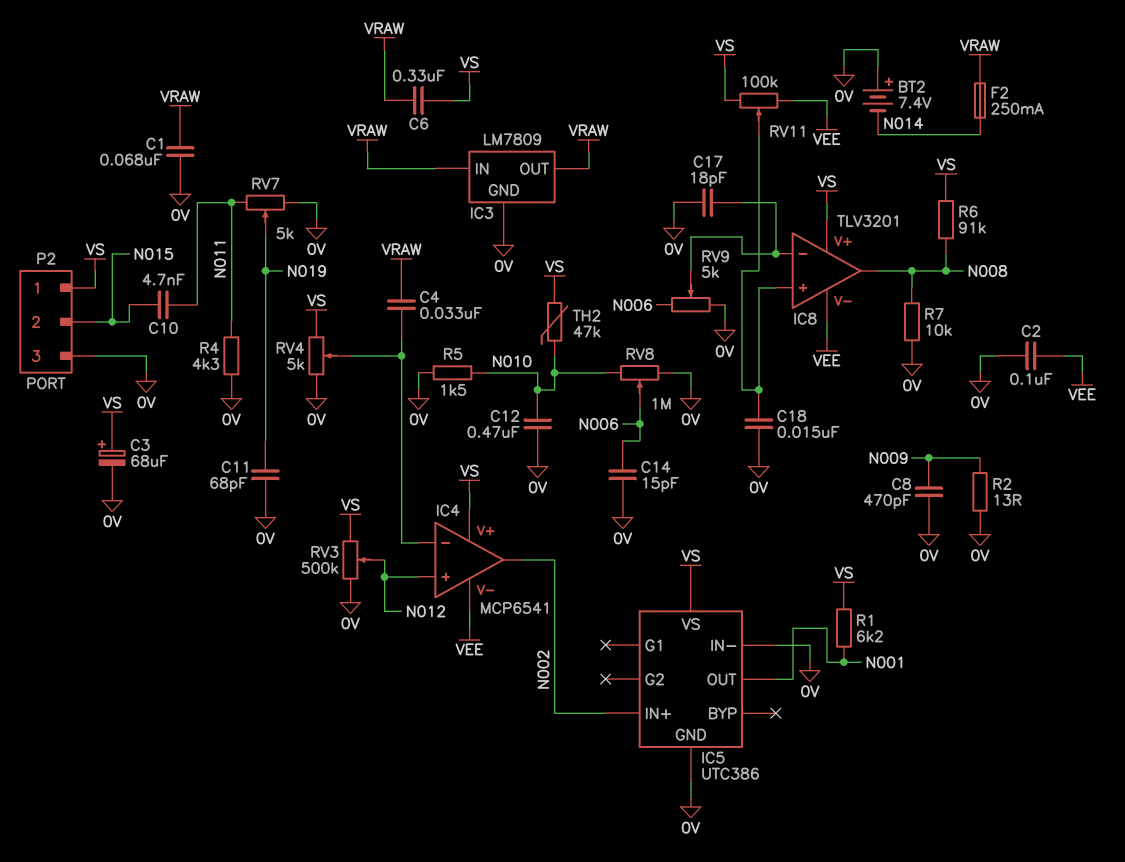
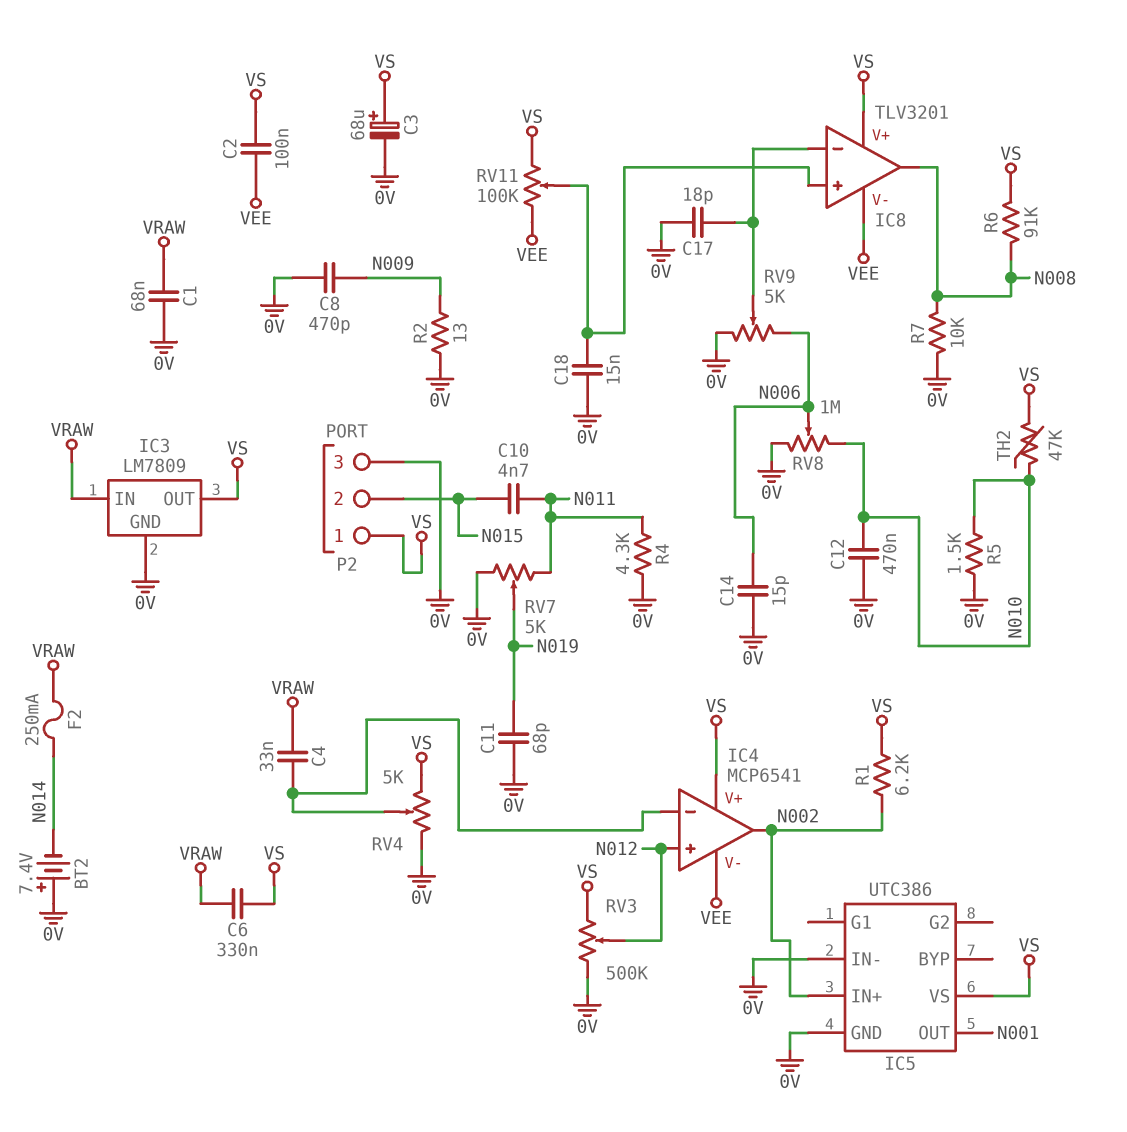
C2: 100nF (0V, VEE) -> 100nF (VEE, VS)
IC3 pin OUT: VRAW -> VS
R1: 6.2k (N001, VS) -> 6.2k (N002, VS)

